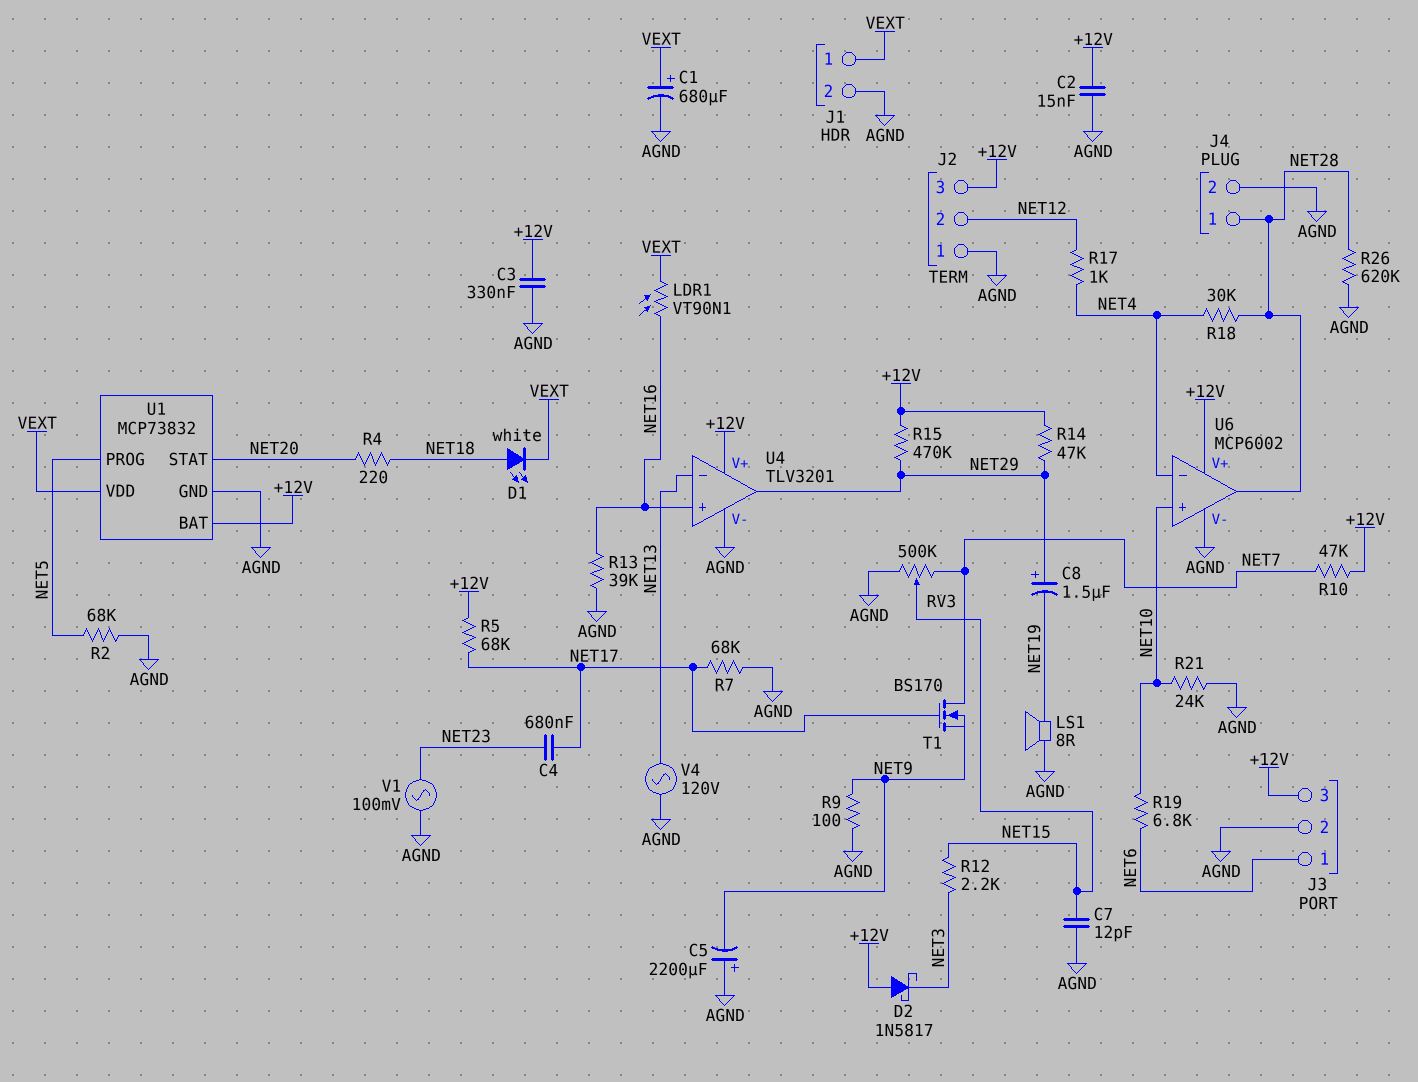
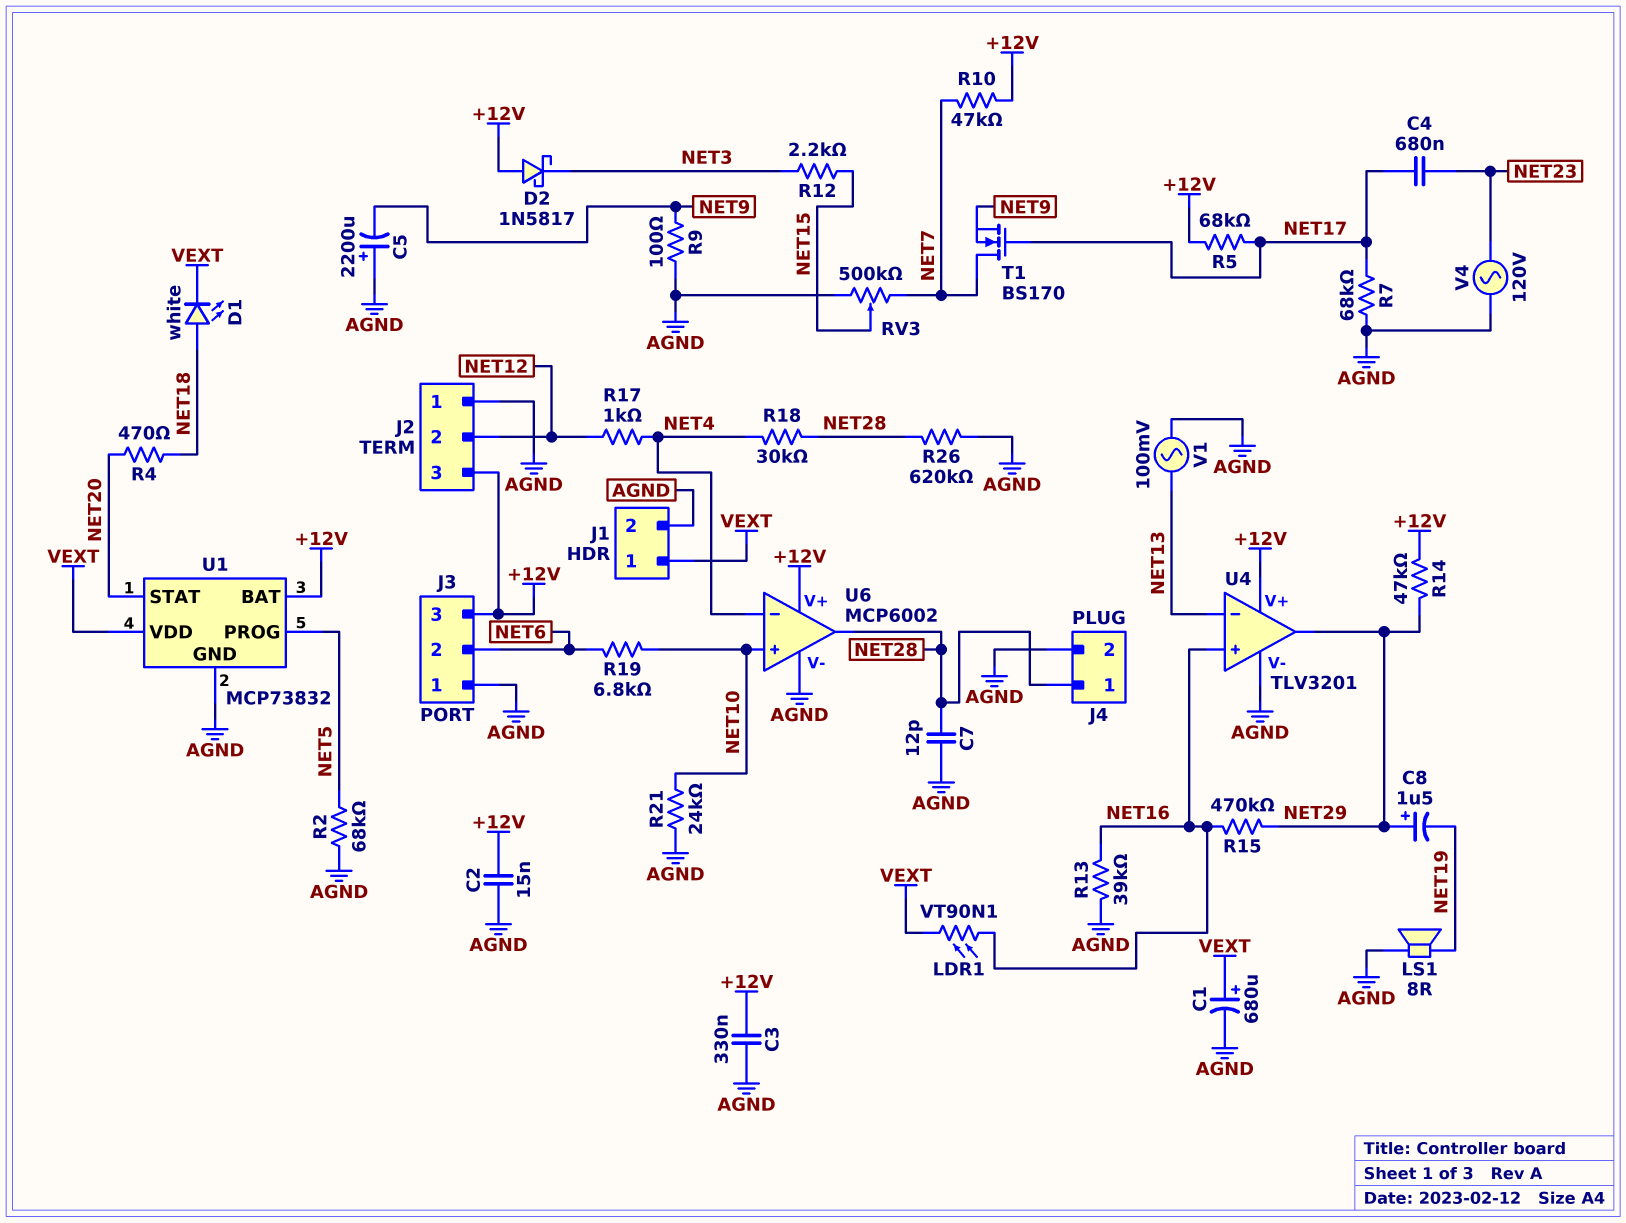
C7: 12pF (AGND, NET15) -> 12pF (AGND, NET28)
J3 pin 1: NET6 -> AGND
J3 pin 2: AGND -> NET6
R4: 220 (NET18, NET20) -> 470 (NET18, NET20)
R15: 470k (+12V, NET29) -> 470k (NET16, NET29)
V1: AC 100mV (AGND, NET23) -> AC 100mV (AGND, NET13)
V4: AC 120V (AGND, NET13) -> AC 120V (AGND, NET23)

